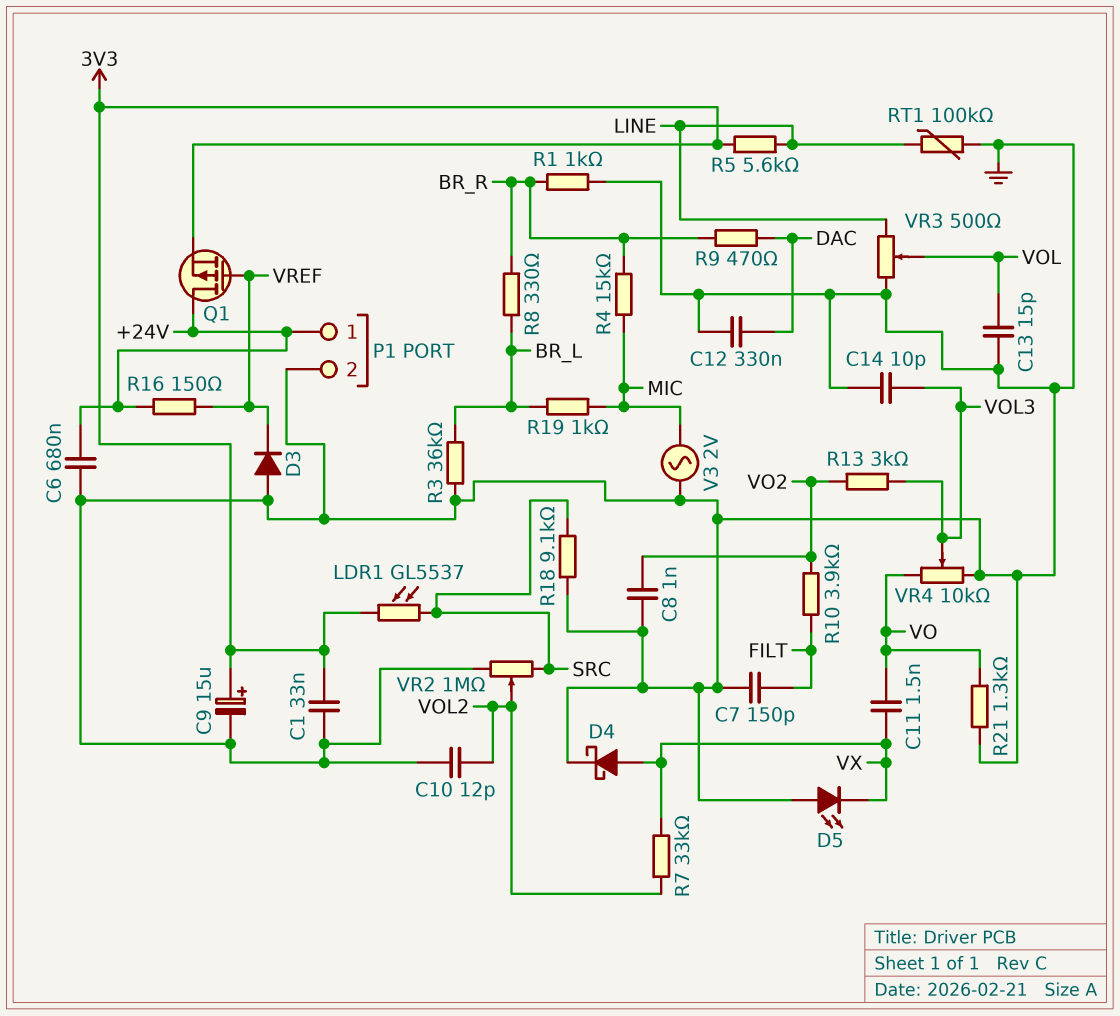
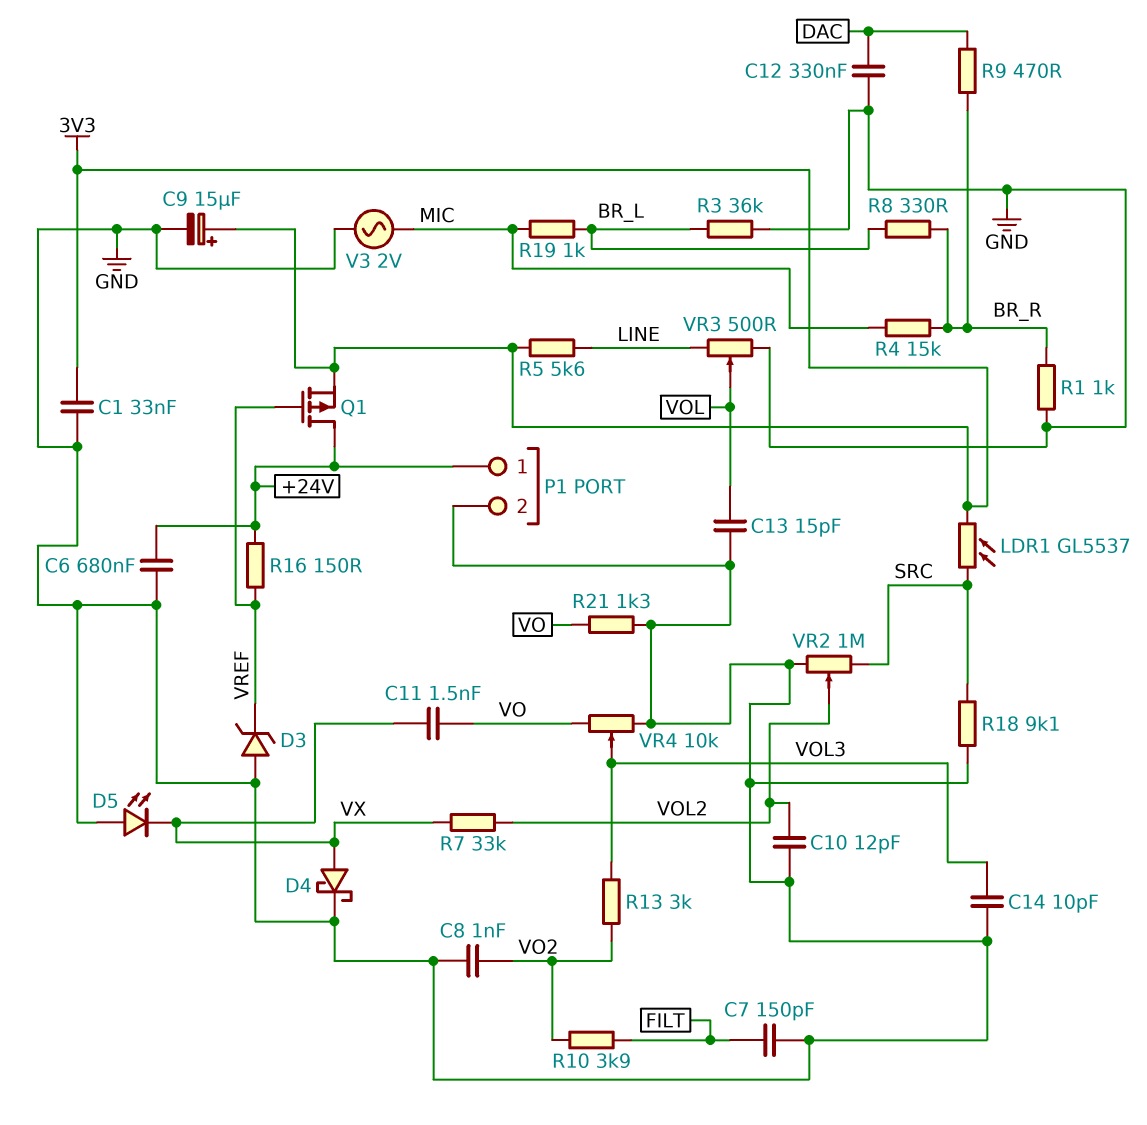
D3: diode (A GND, K VREF) -> zener (A GND, K VREF)
RT1: 100k (GND, LINE) -> none

